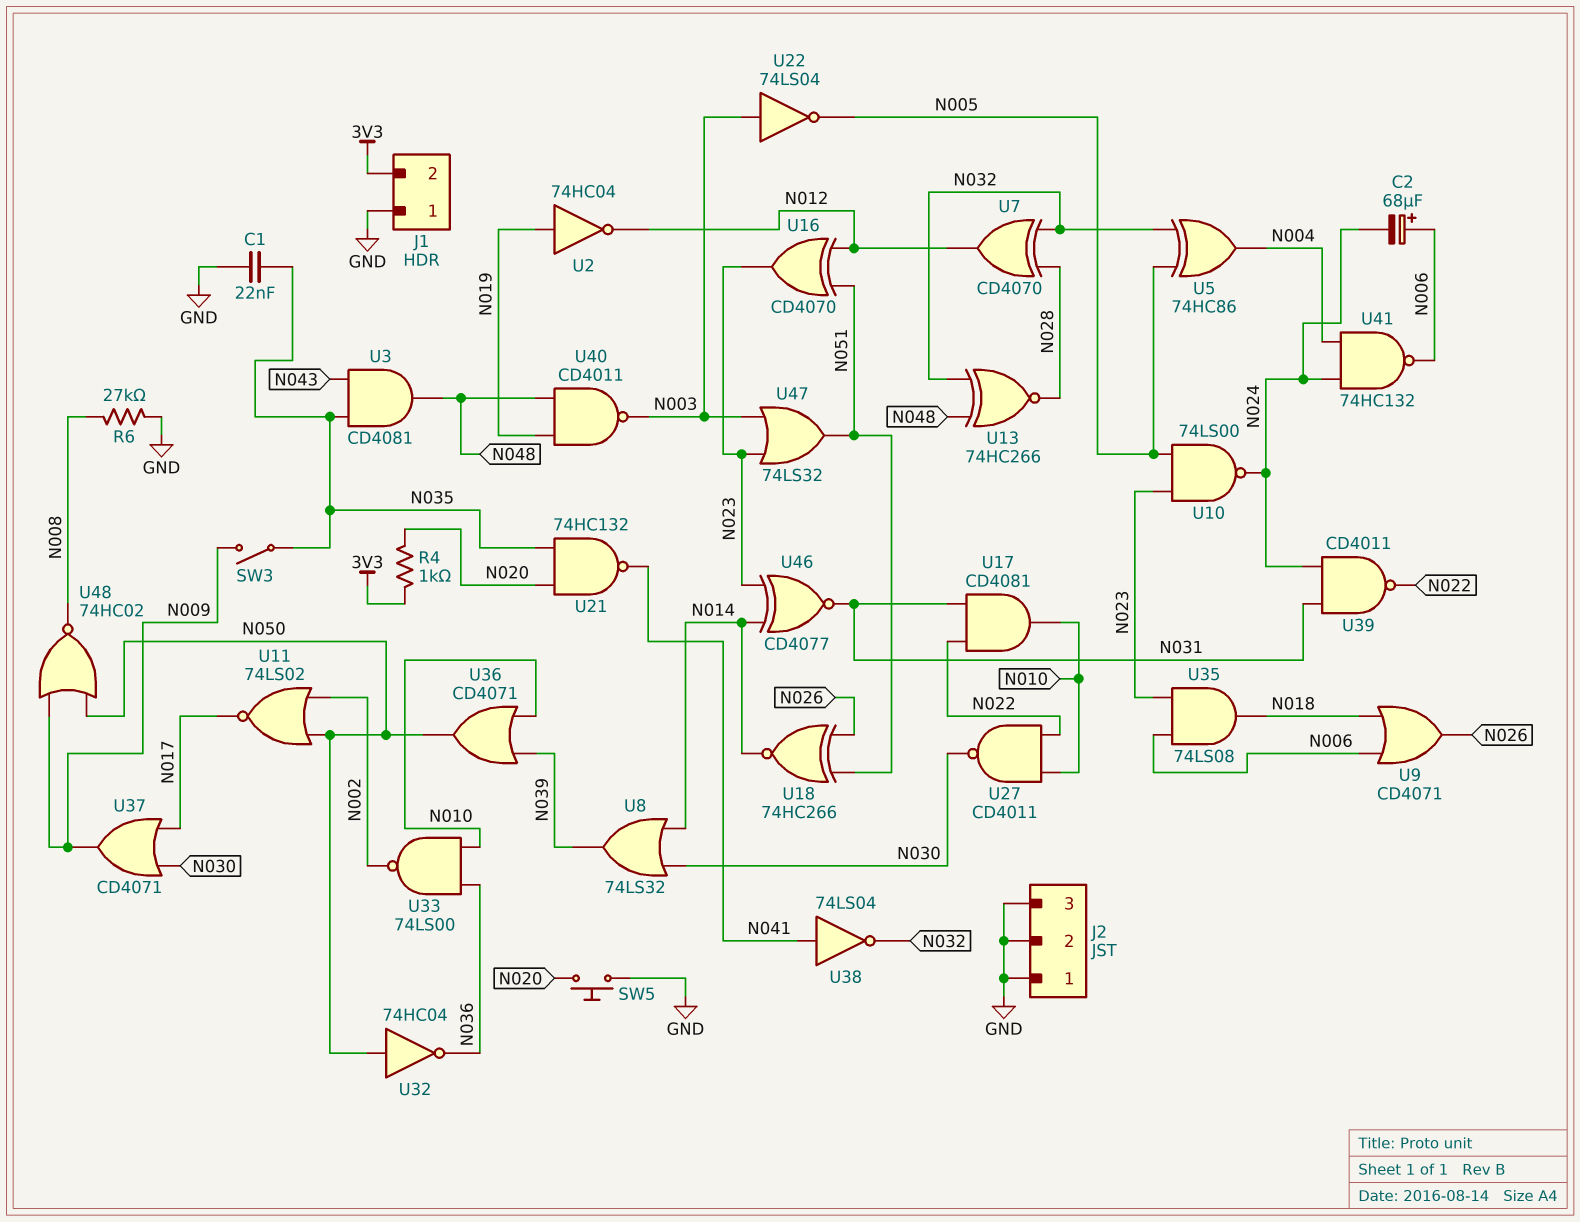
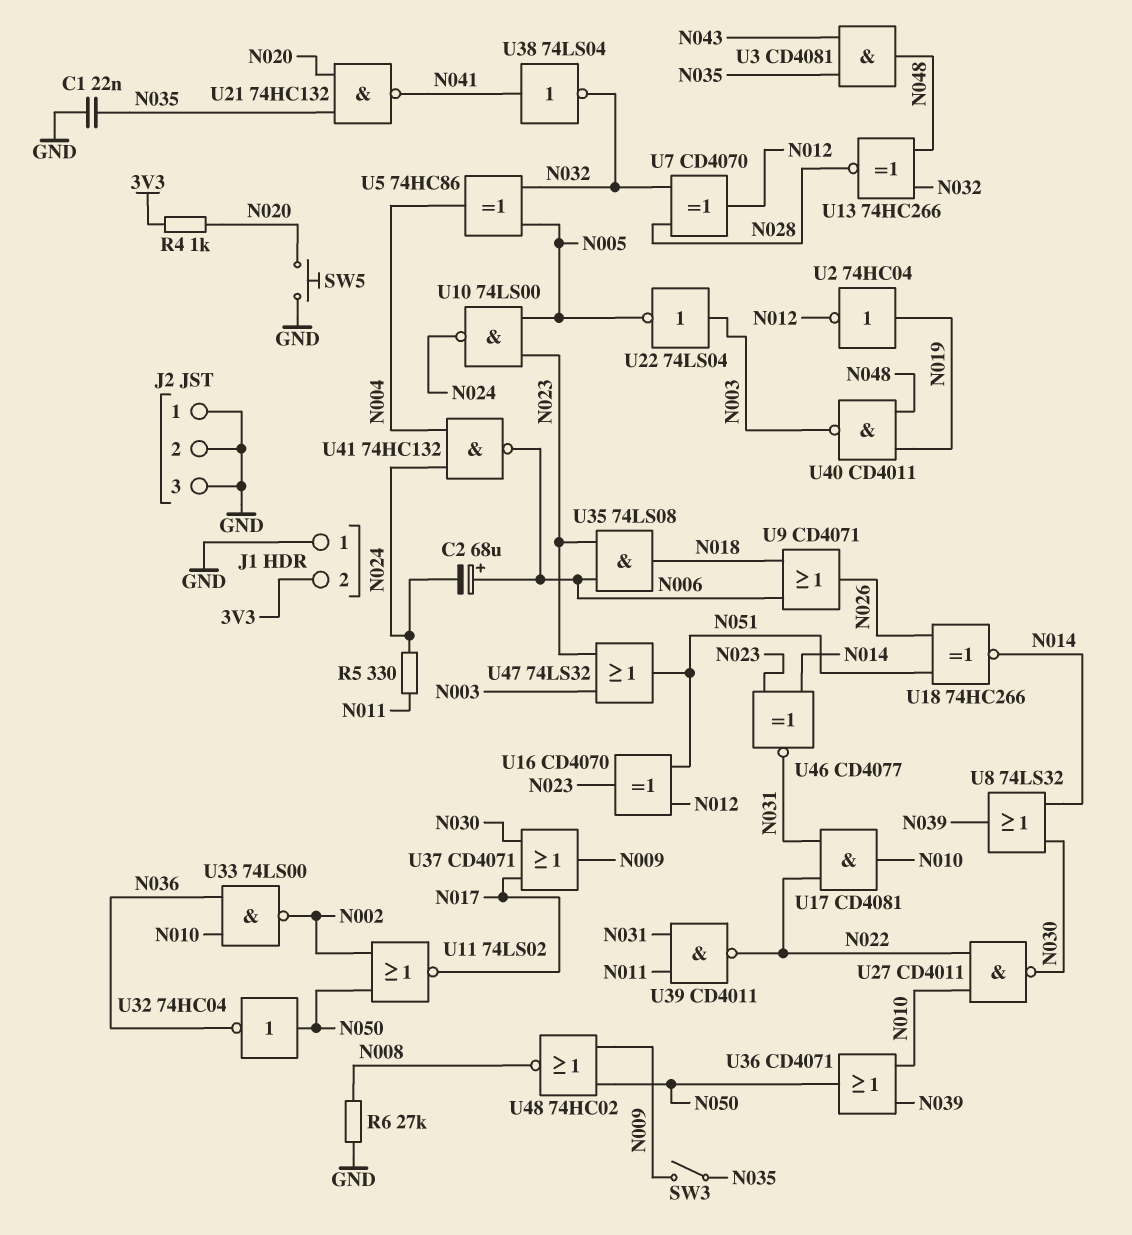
R5: none -> 330 (N011, N024)
U39: NAND CD4011 (in N024, in N031, out N022) -> NAND CD4011 (in N011, in N031, out N022)

